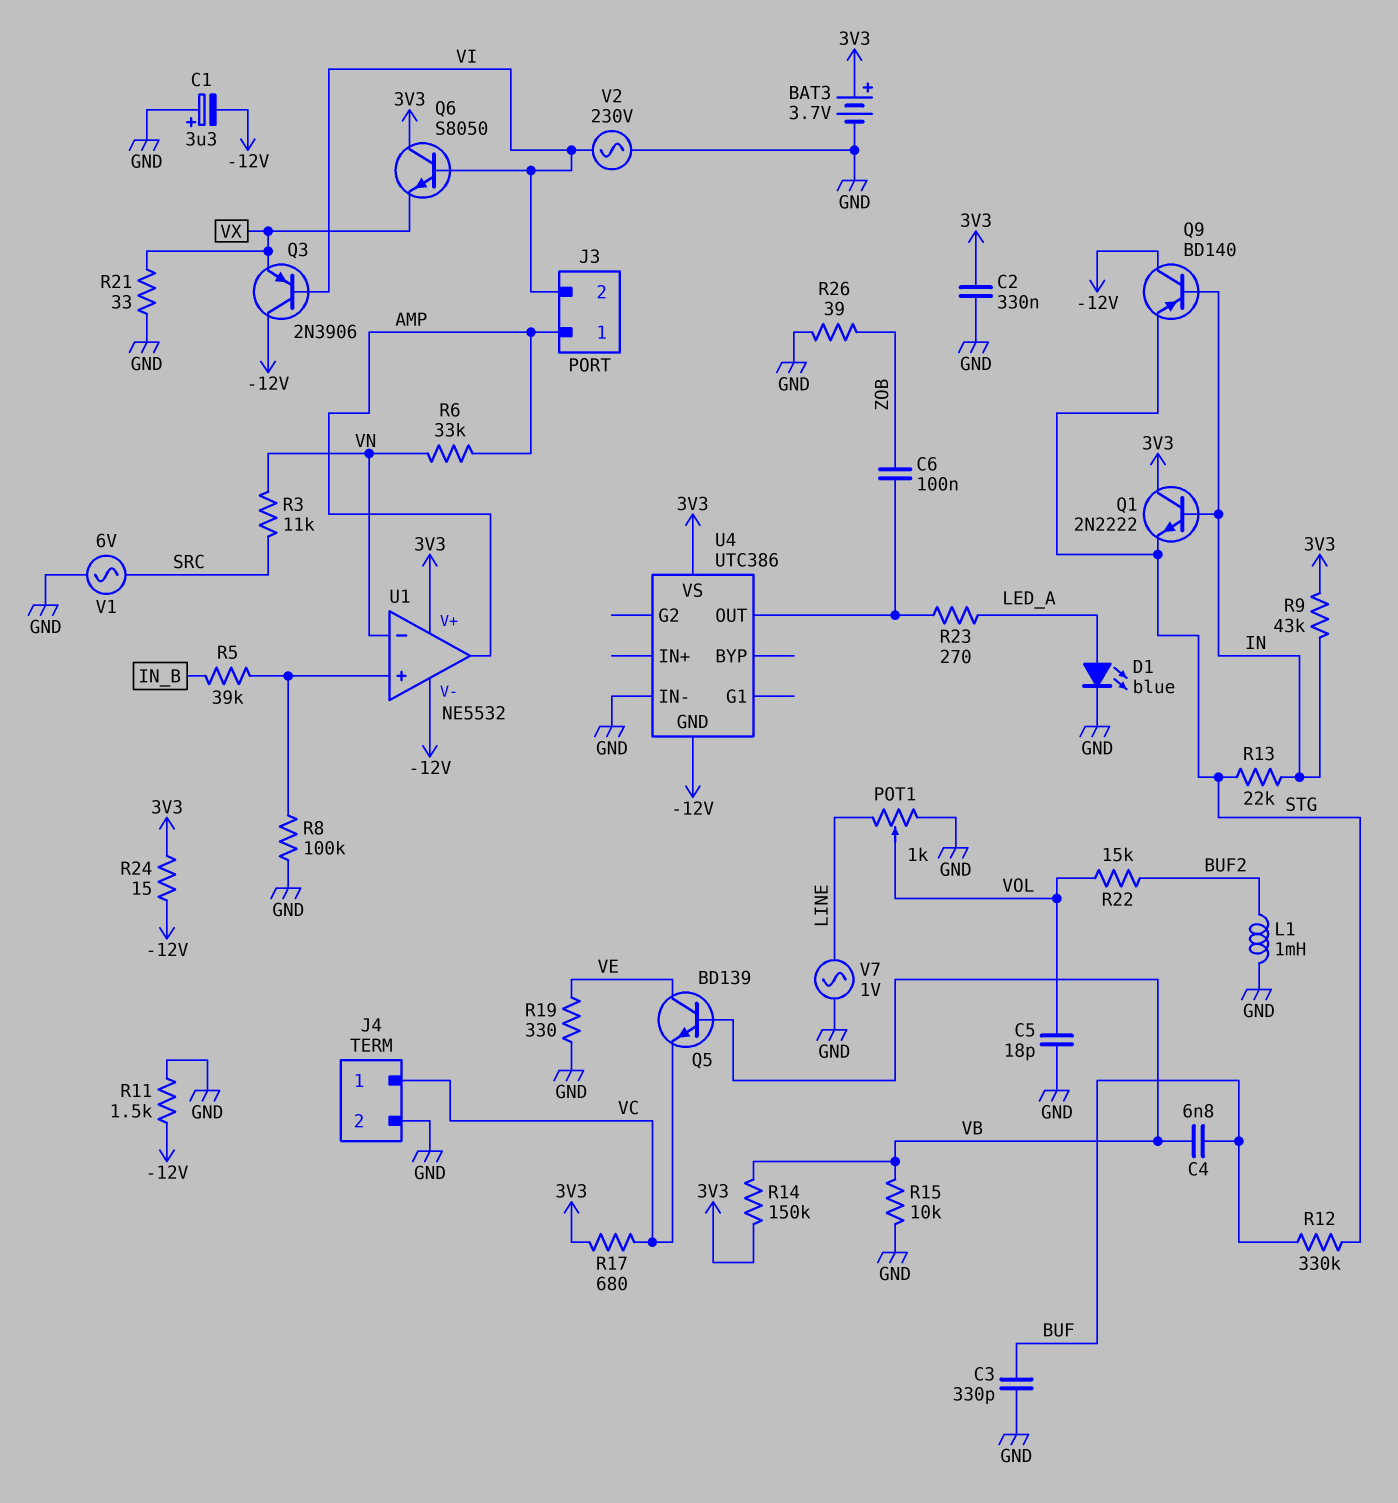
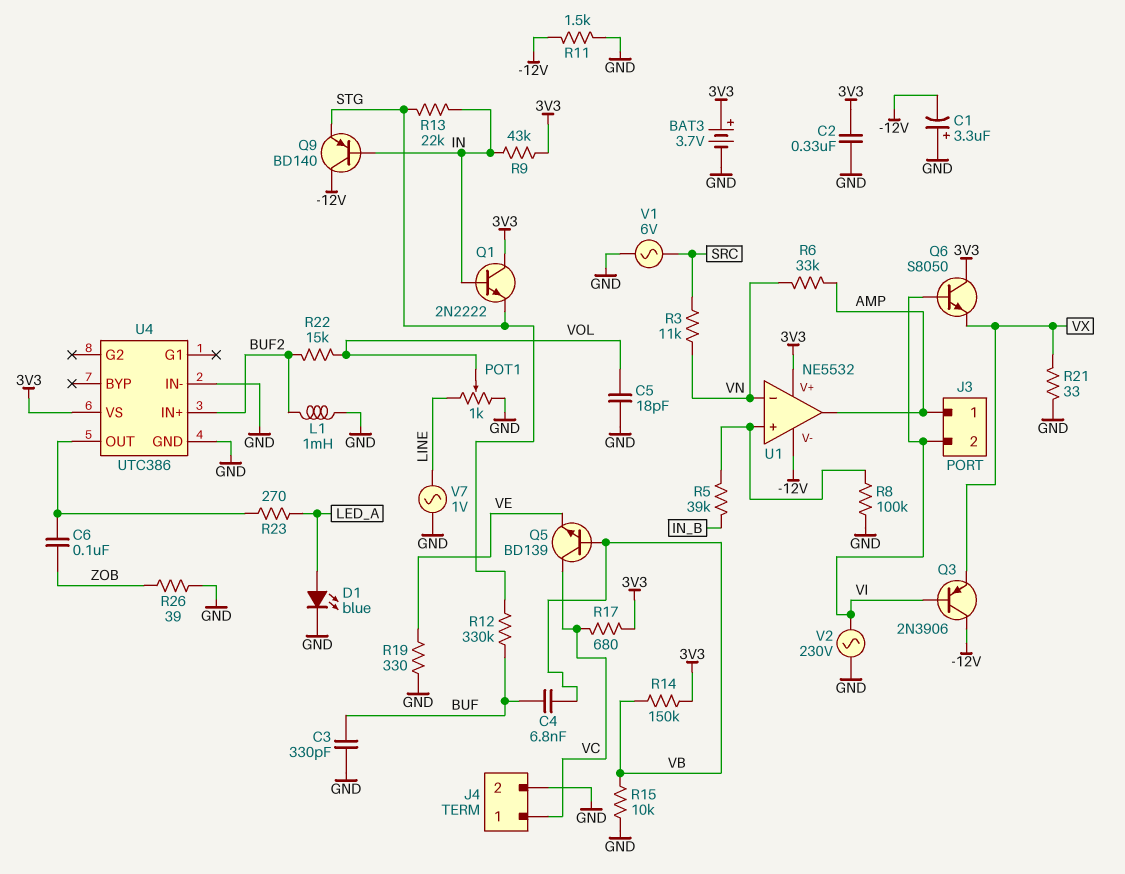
Q5: NPN BD139 (B VB, C VE, E VC) -> NPN BD139 (B VB, C VC, E VE)
R24: 15 (-12V, 3V3) -> none
U4 pin GND: -12V -> GND
U4 pin IN+: none -> BUF2

